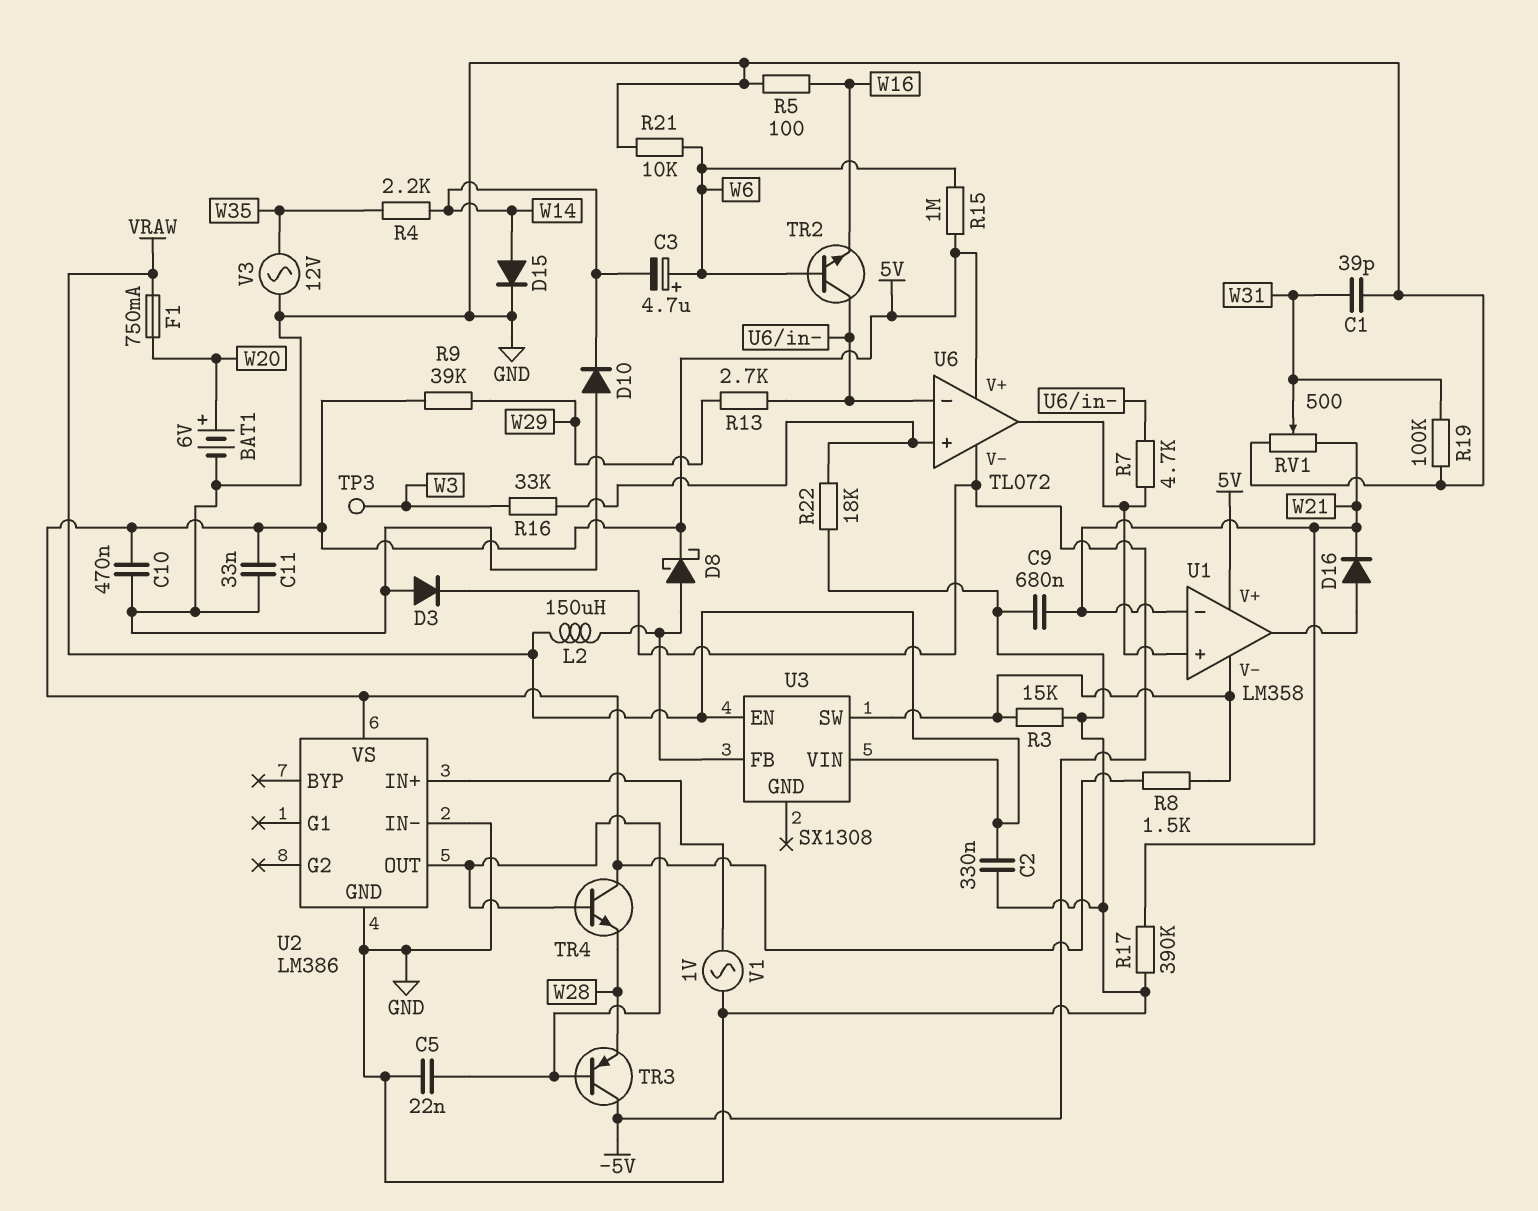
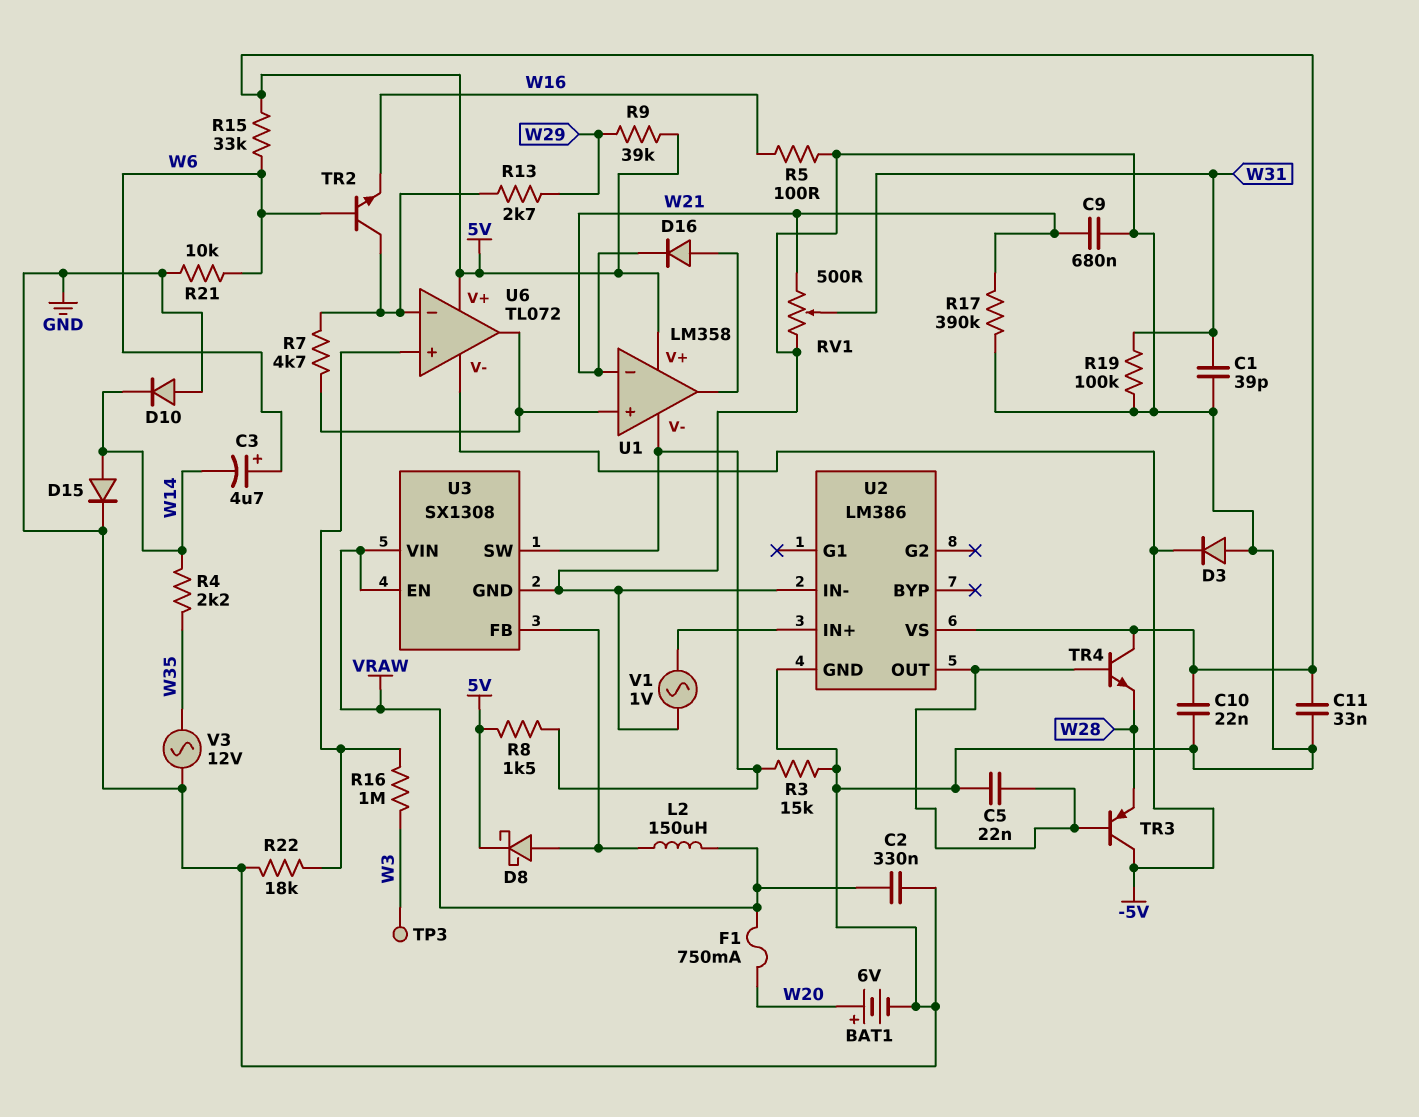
C10: 470nF (5V, GND) -> 22nF (5V, GND)
R15: 1M (5V, W6) -> 33k (5V, W6)
R16: 33k (U6/in+, W3) -> 1M (U6/in+, W3)
U3 pin GND: none -> GND

